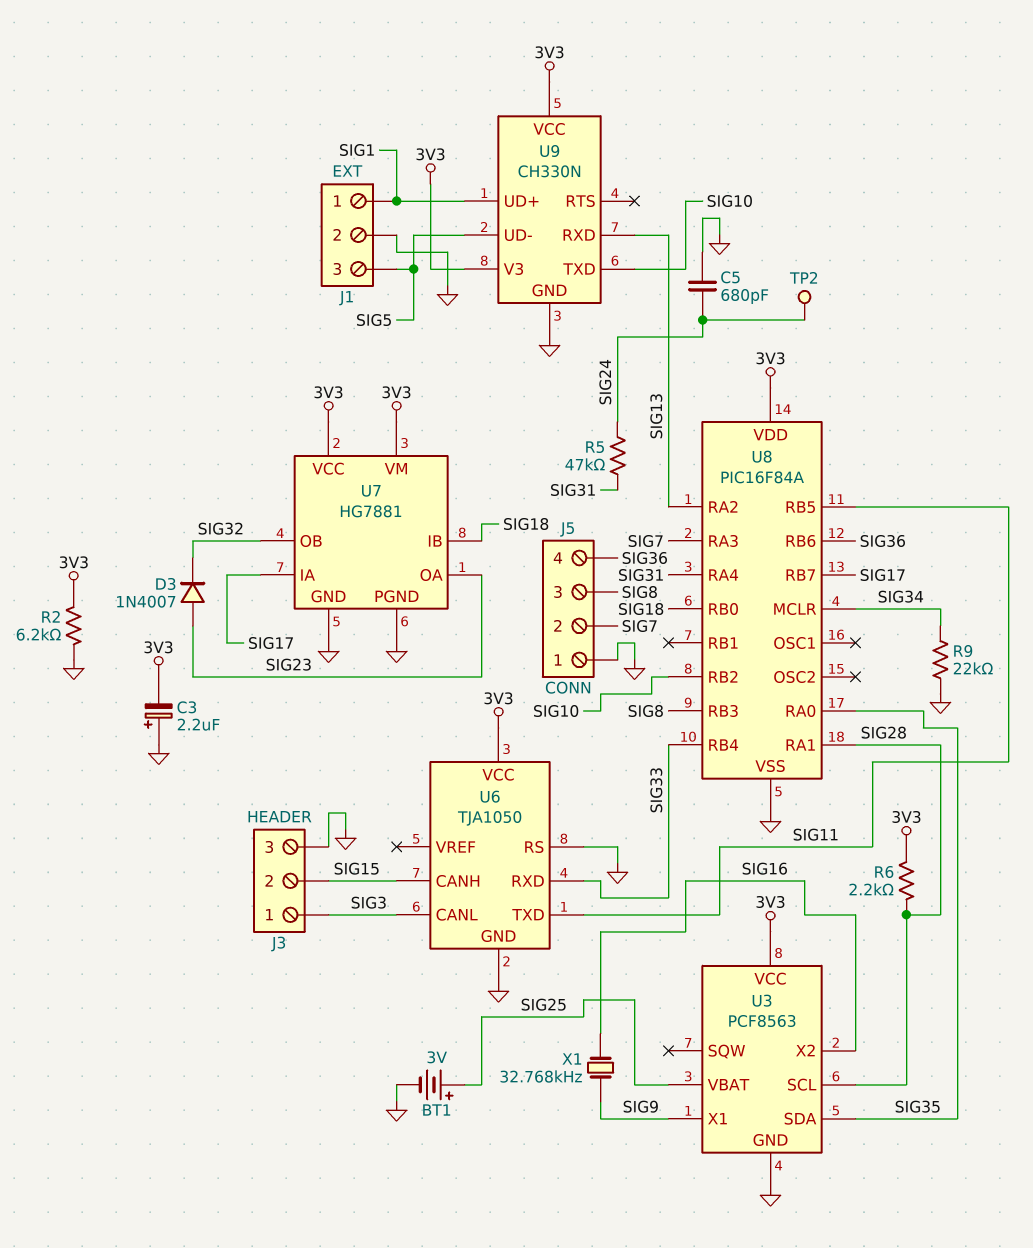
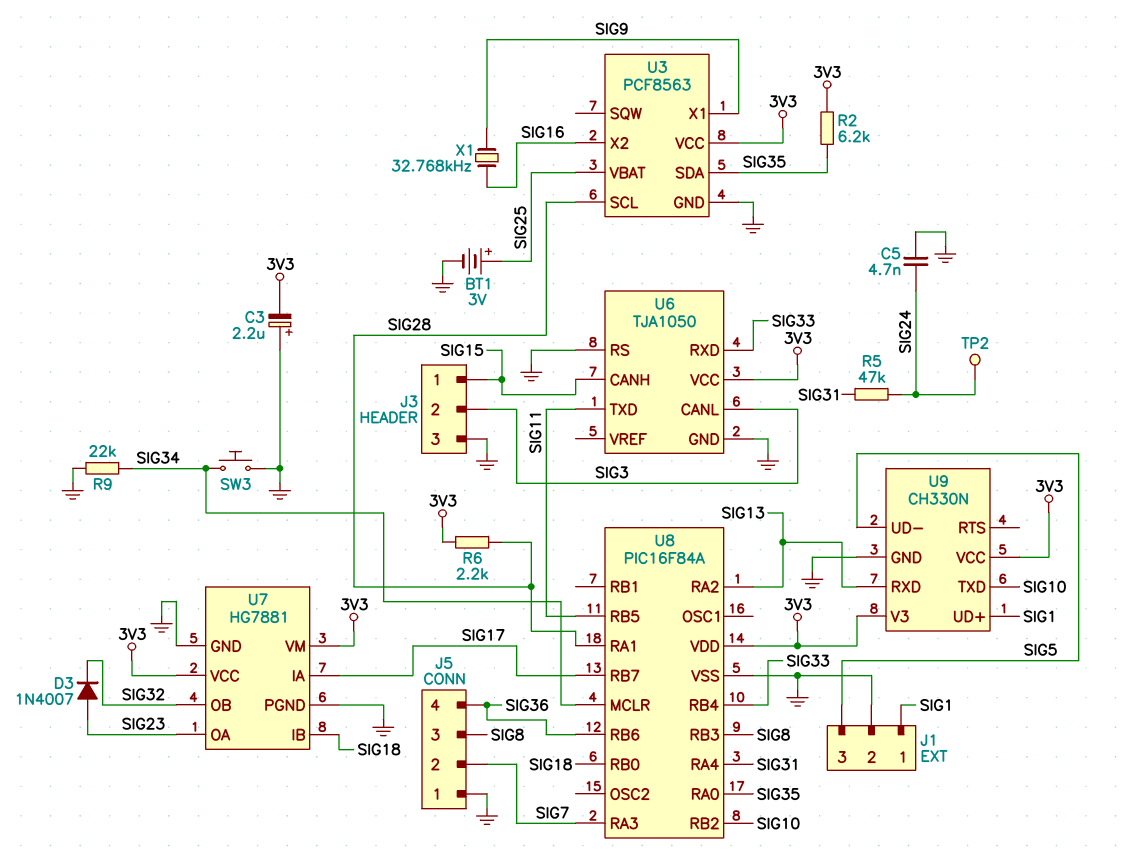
C5: 680pF (GND, SIG24) -> 4.7nF (GND, SIG24)
J3 pin 1: SIG3 -> SIG15
J3 pin 2: SIG15 -> SIG3
R2: 6.2k (3V3, GND) -> 6.2k (3V3, SIG35)
SW3: none -> button (GND, SIG34)

